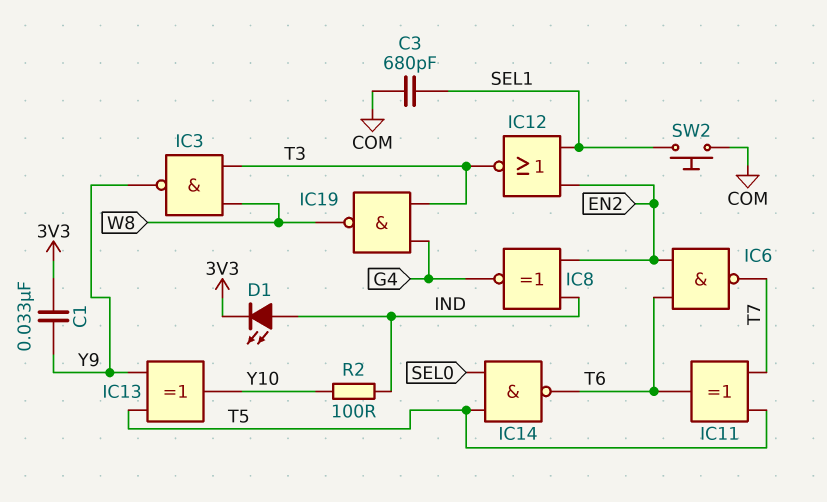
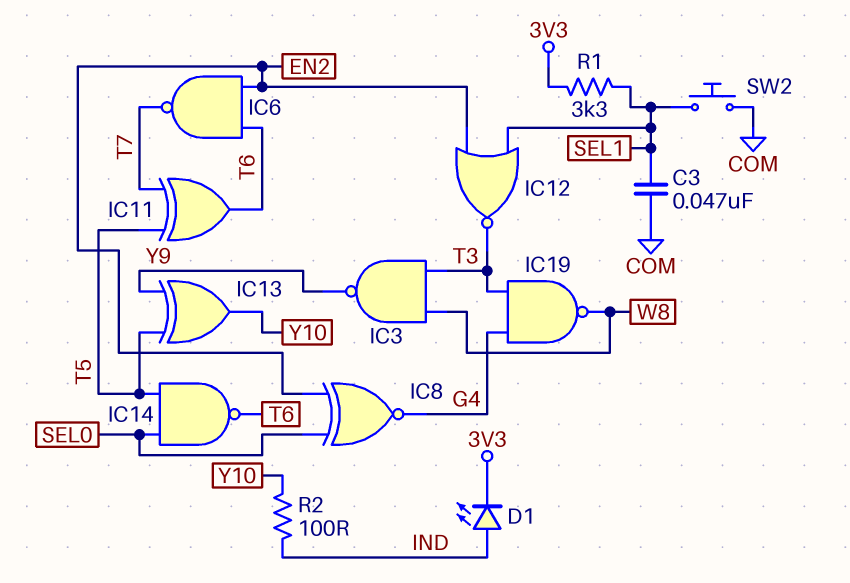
C1: 33nF (3V3, Y9) -> none
C3: 680pF (COM, SEL1) -> 47nF (COM, SEL1)
IC8: XNOR (in EN2, in IND, out G4) -> XNOR (in EN2, in SEL0, out G4)
R1: none -> 3.3k (3V3, SEL1)

